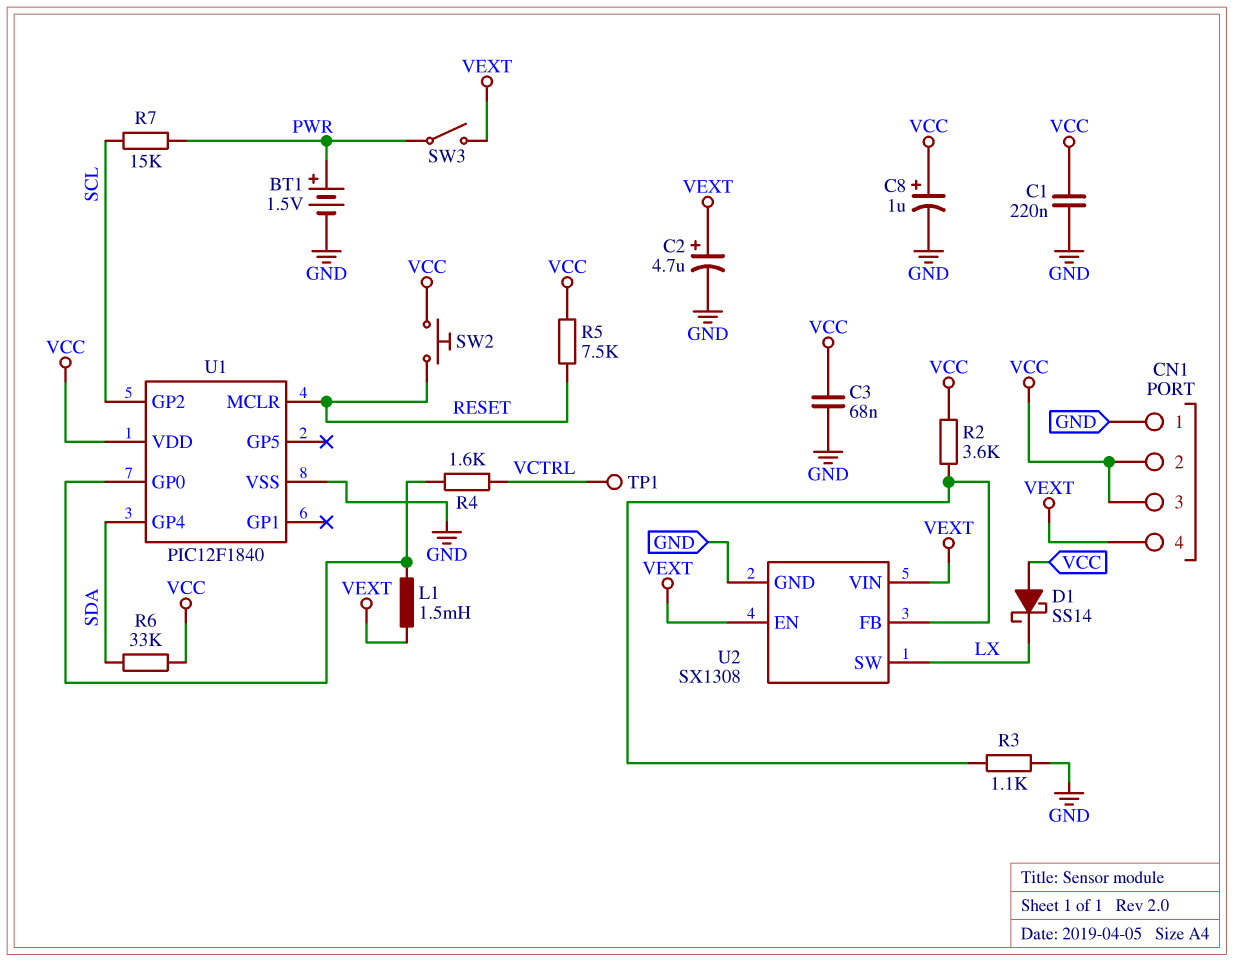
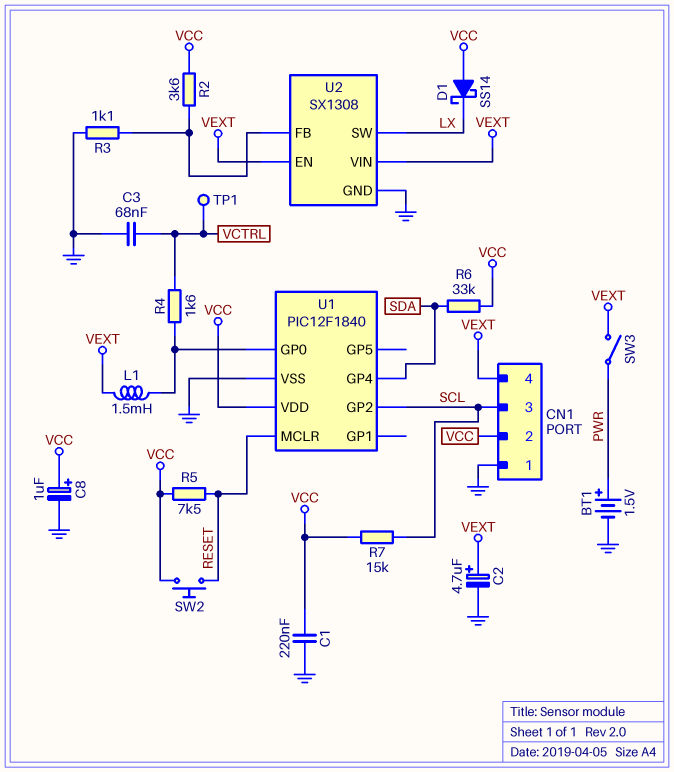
C3: 68nF (GND, VCC) -> 68nF (GND, VCTRL)
CN1 pin 3: VCC -> SCL
R7: 15k (PWR, SCL) -> 15k (SCL, VCC)

